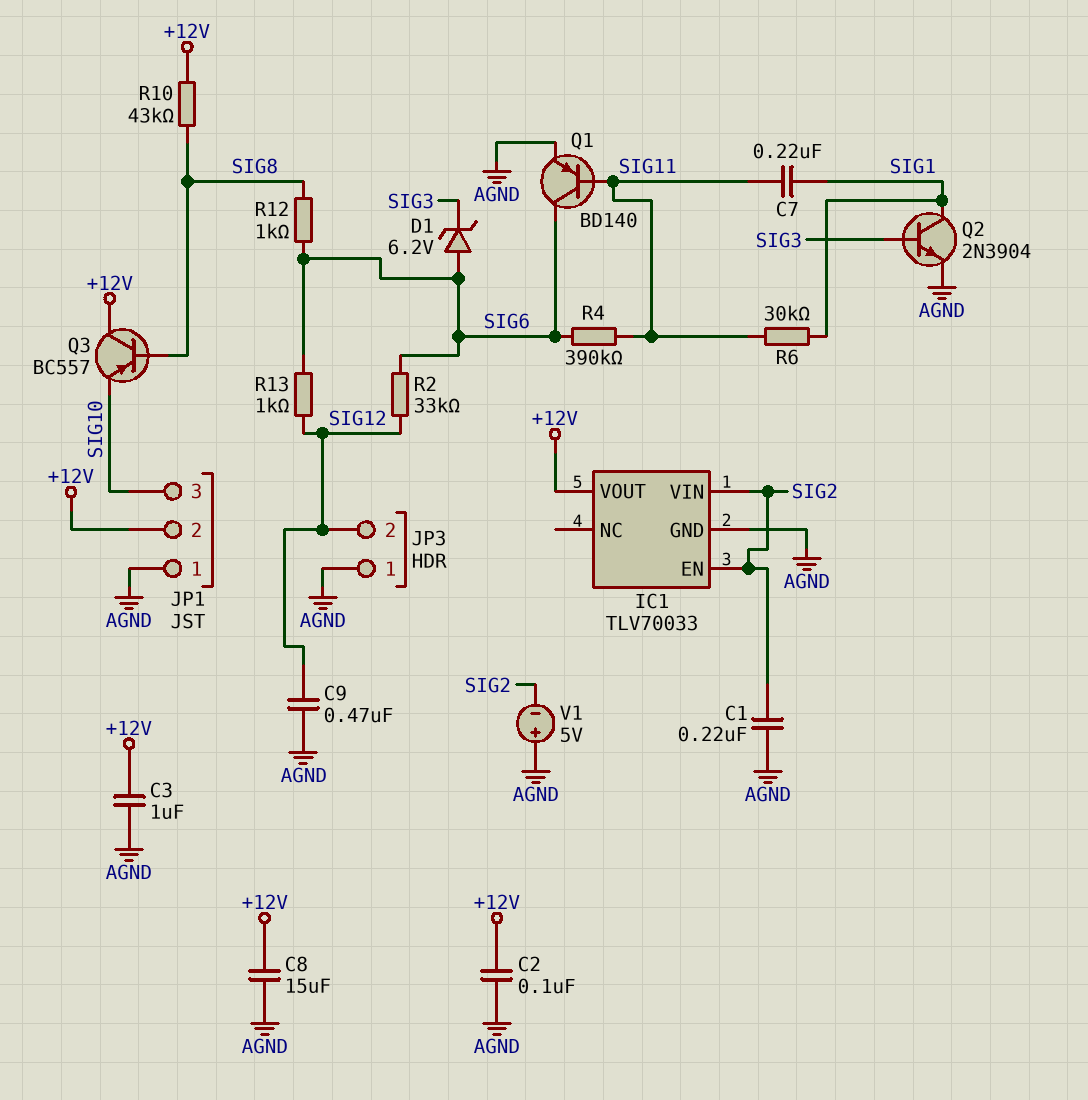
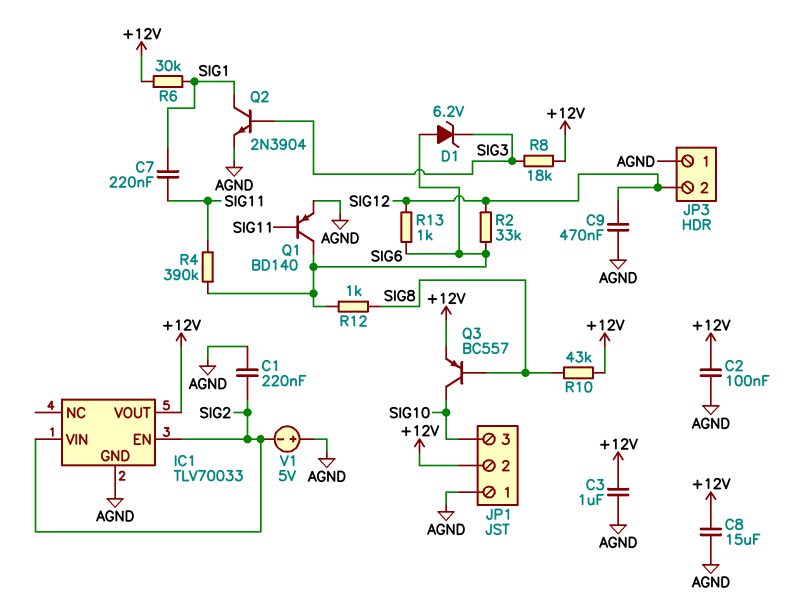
Q3: PNP BC557 (B SIG8, C +12V, E SIG10) -> PNP BC557 (B SIG8, C SIG10, E +12V)
R6: 30k (SIG1, SIG11) -> 30k (+12V, SIG1)
R8: none -> 18k (+12V, SIG3)

